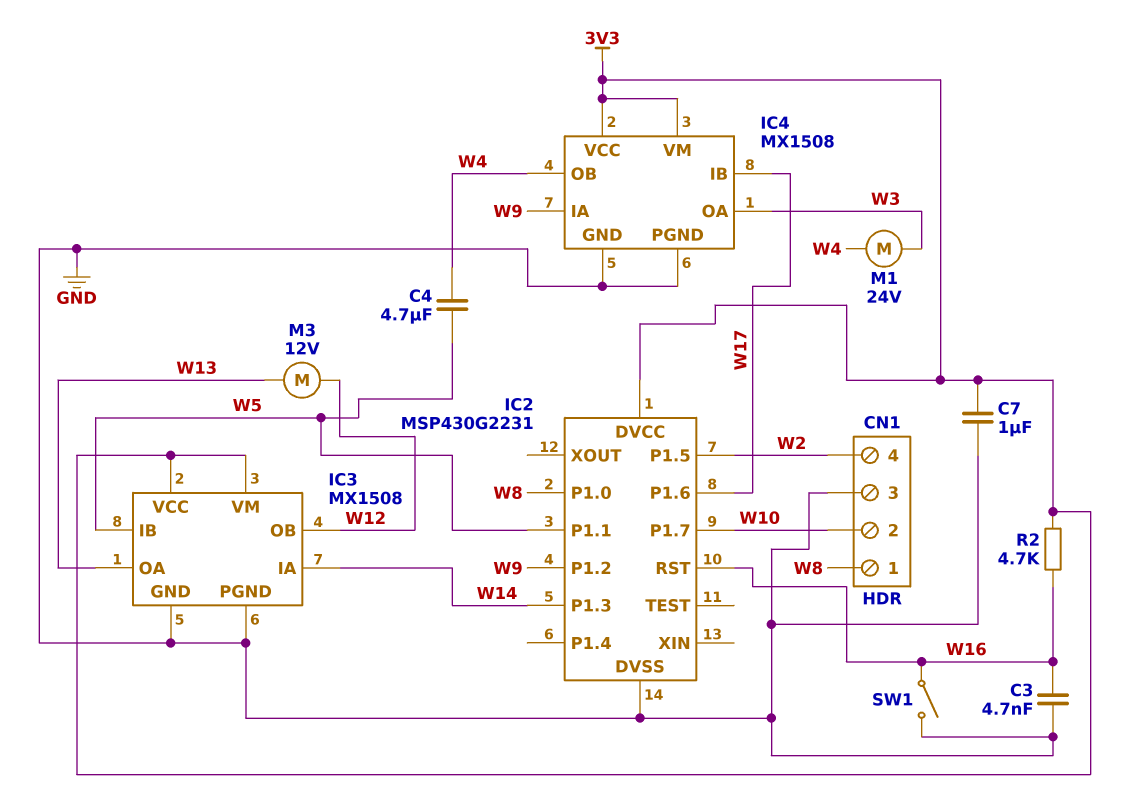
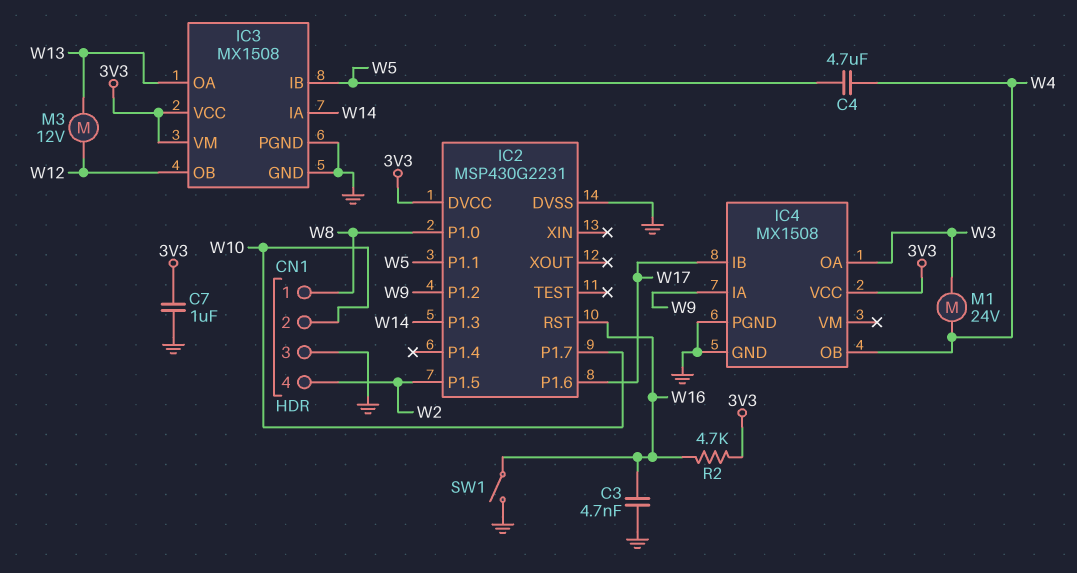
IC4 pin VM: 3V3 -> none

